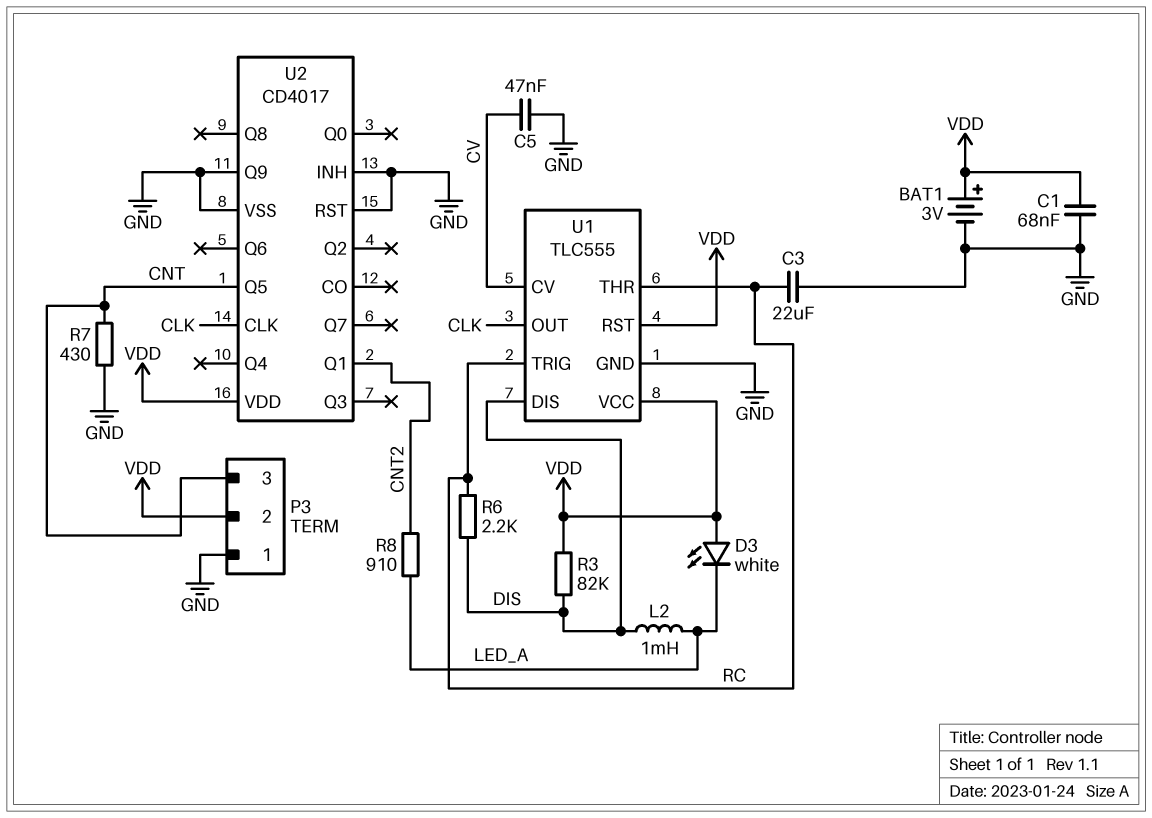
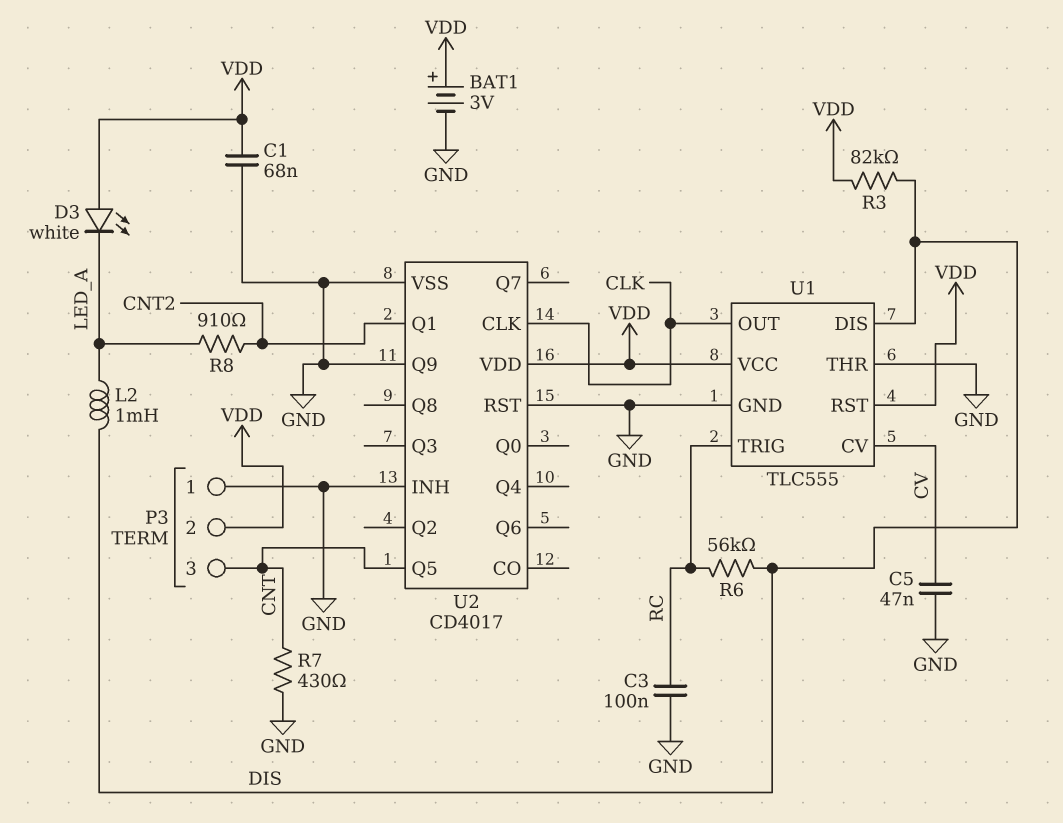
C3: 22uF (GND, RC) -> 100nF (GND, RC)
R6: 2.2k (DIS, RC) -> 56k (DIS, RC)
U1 pin THR: RC -> GND

